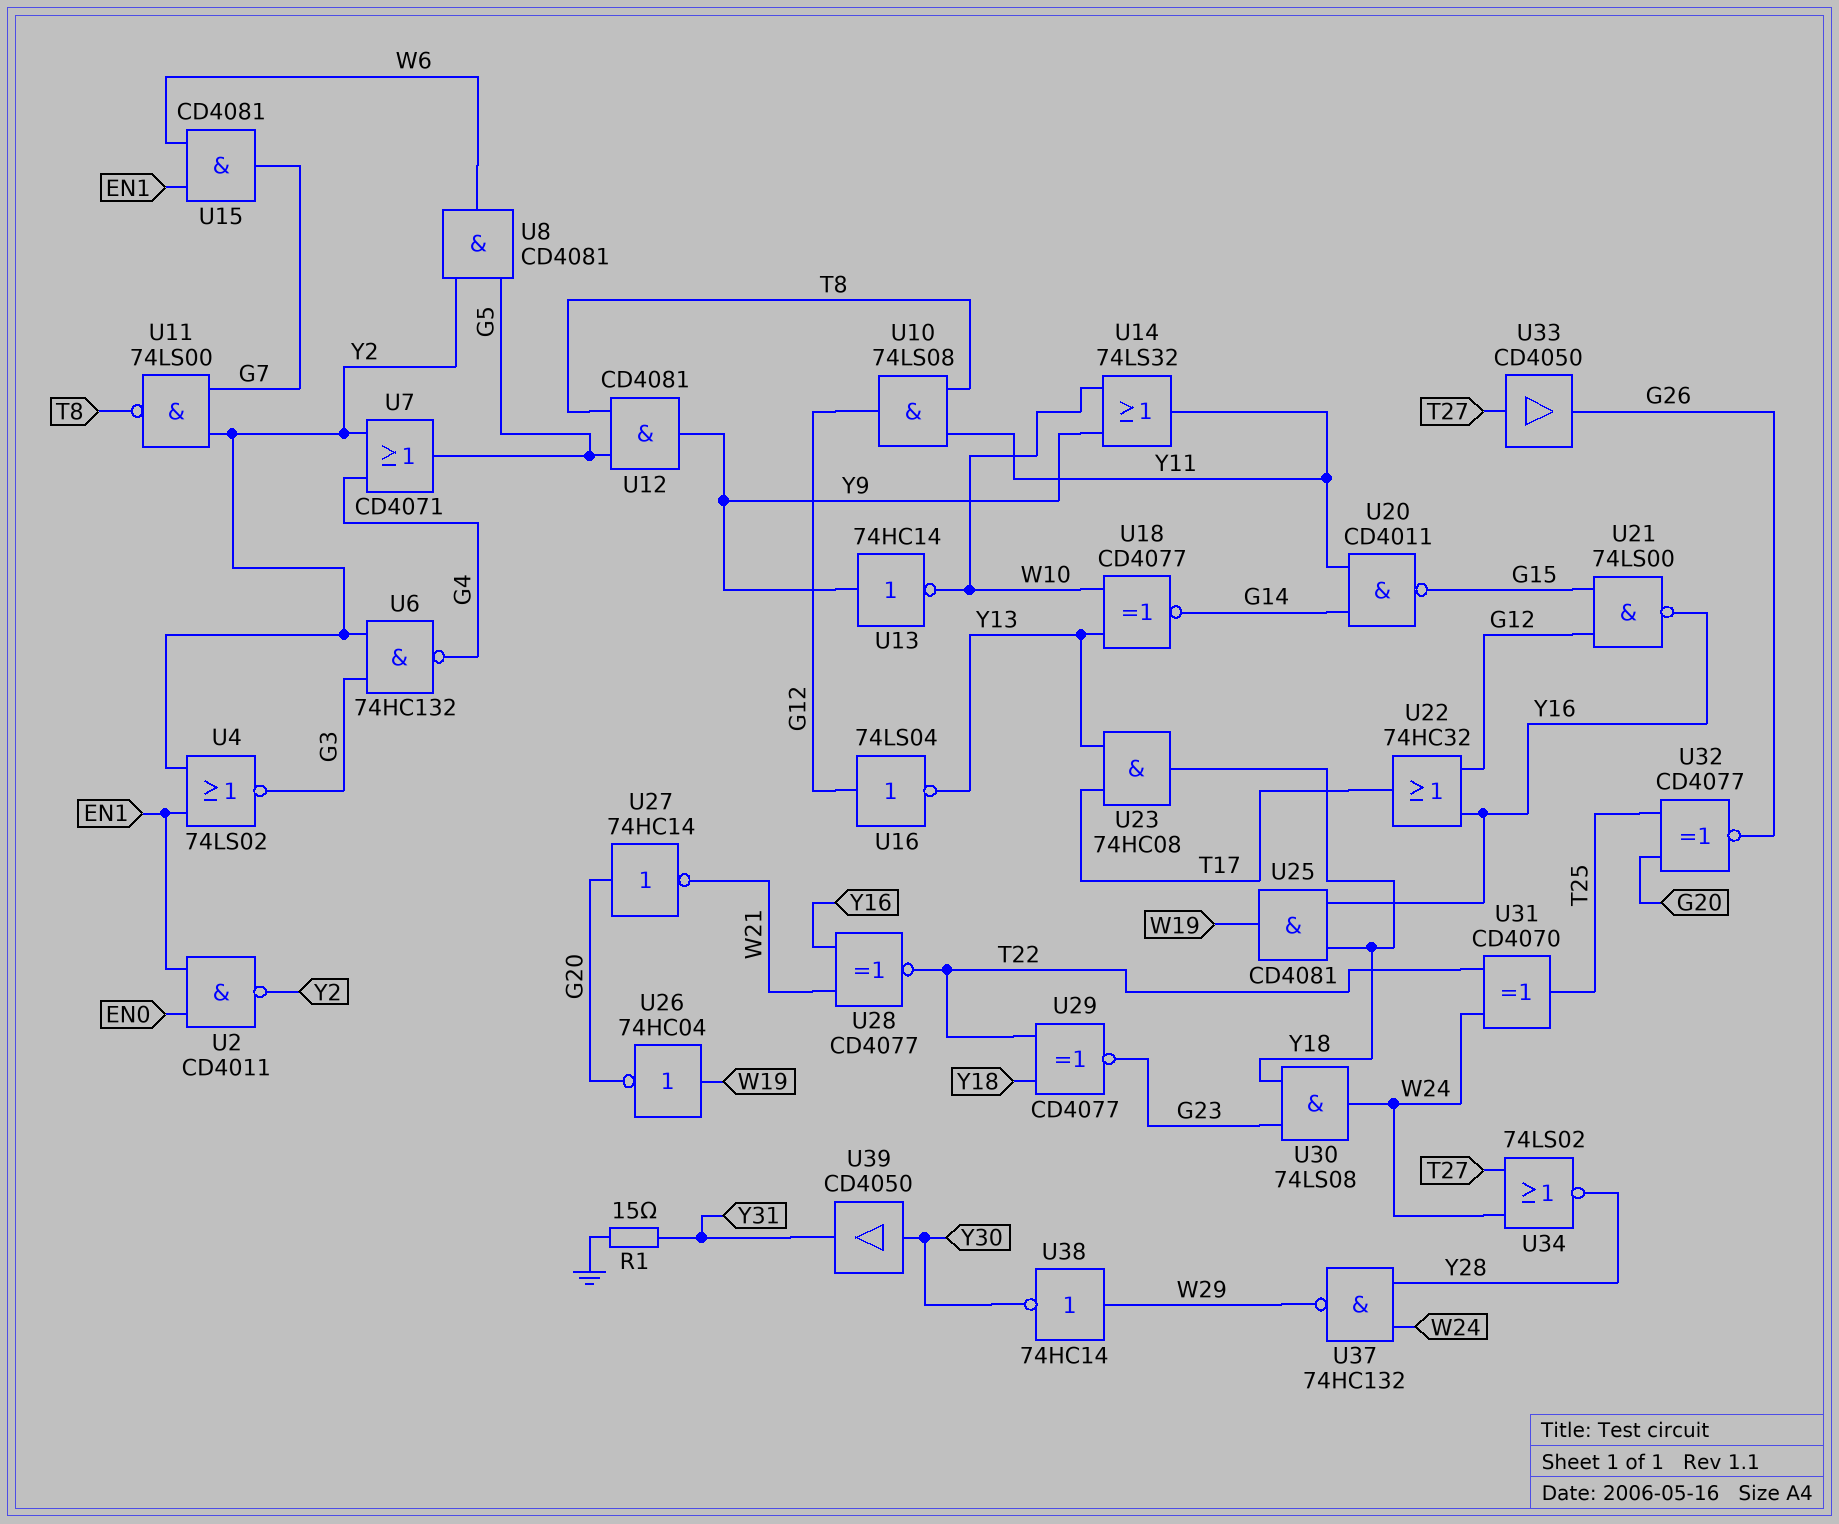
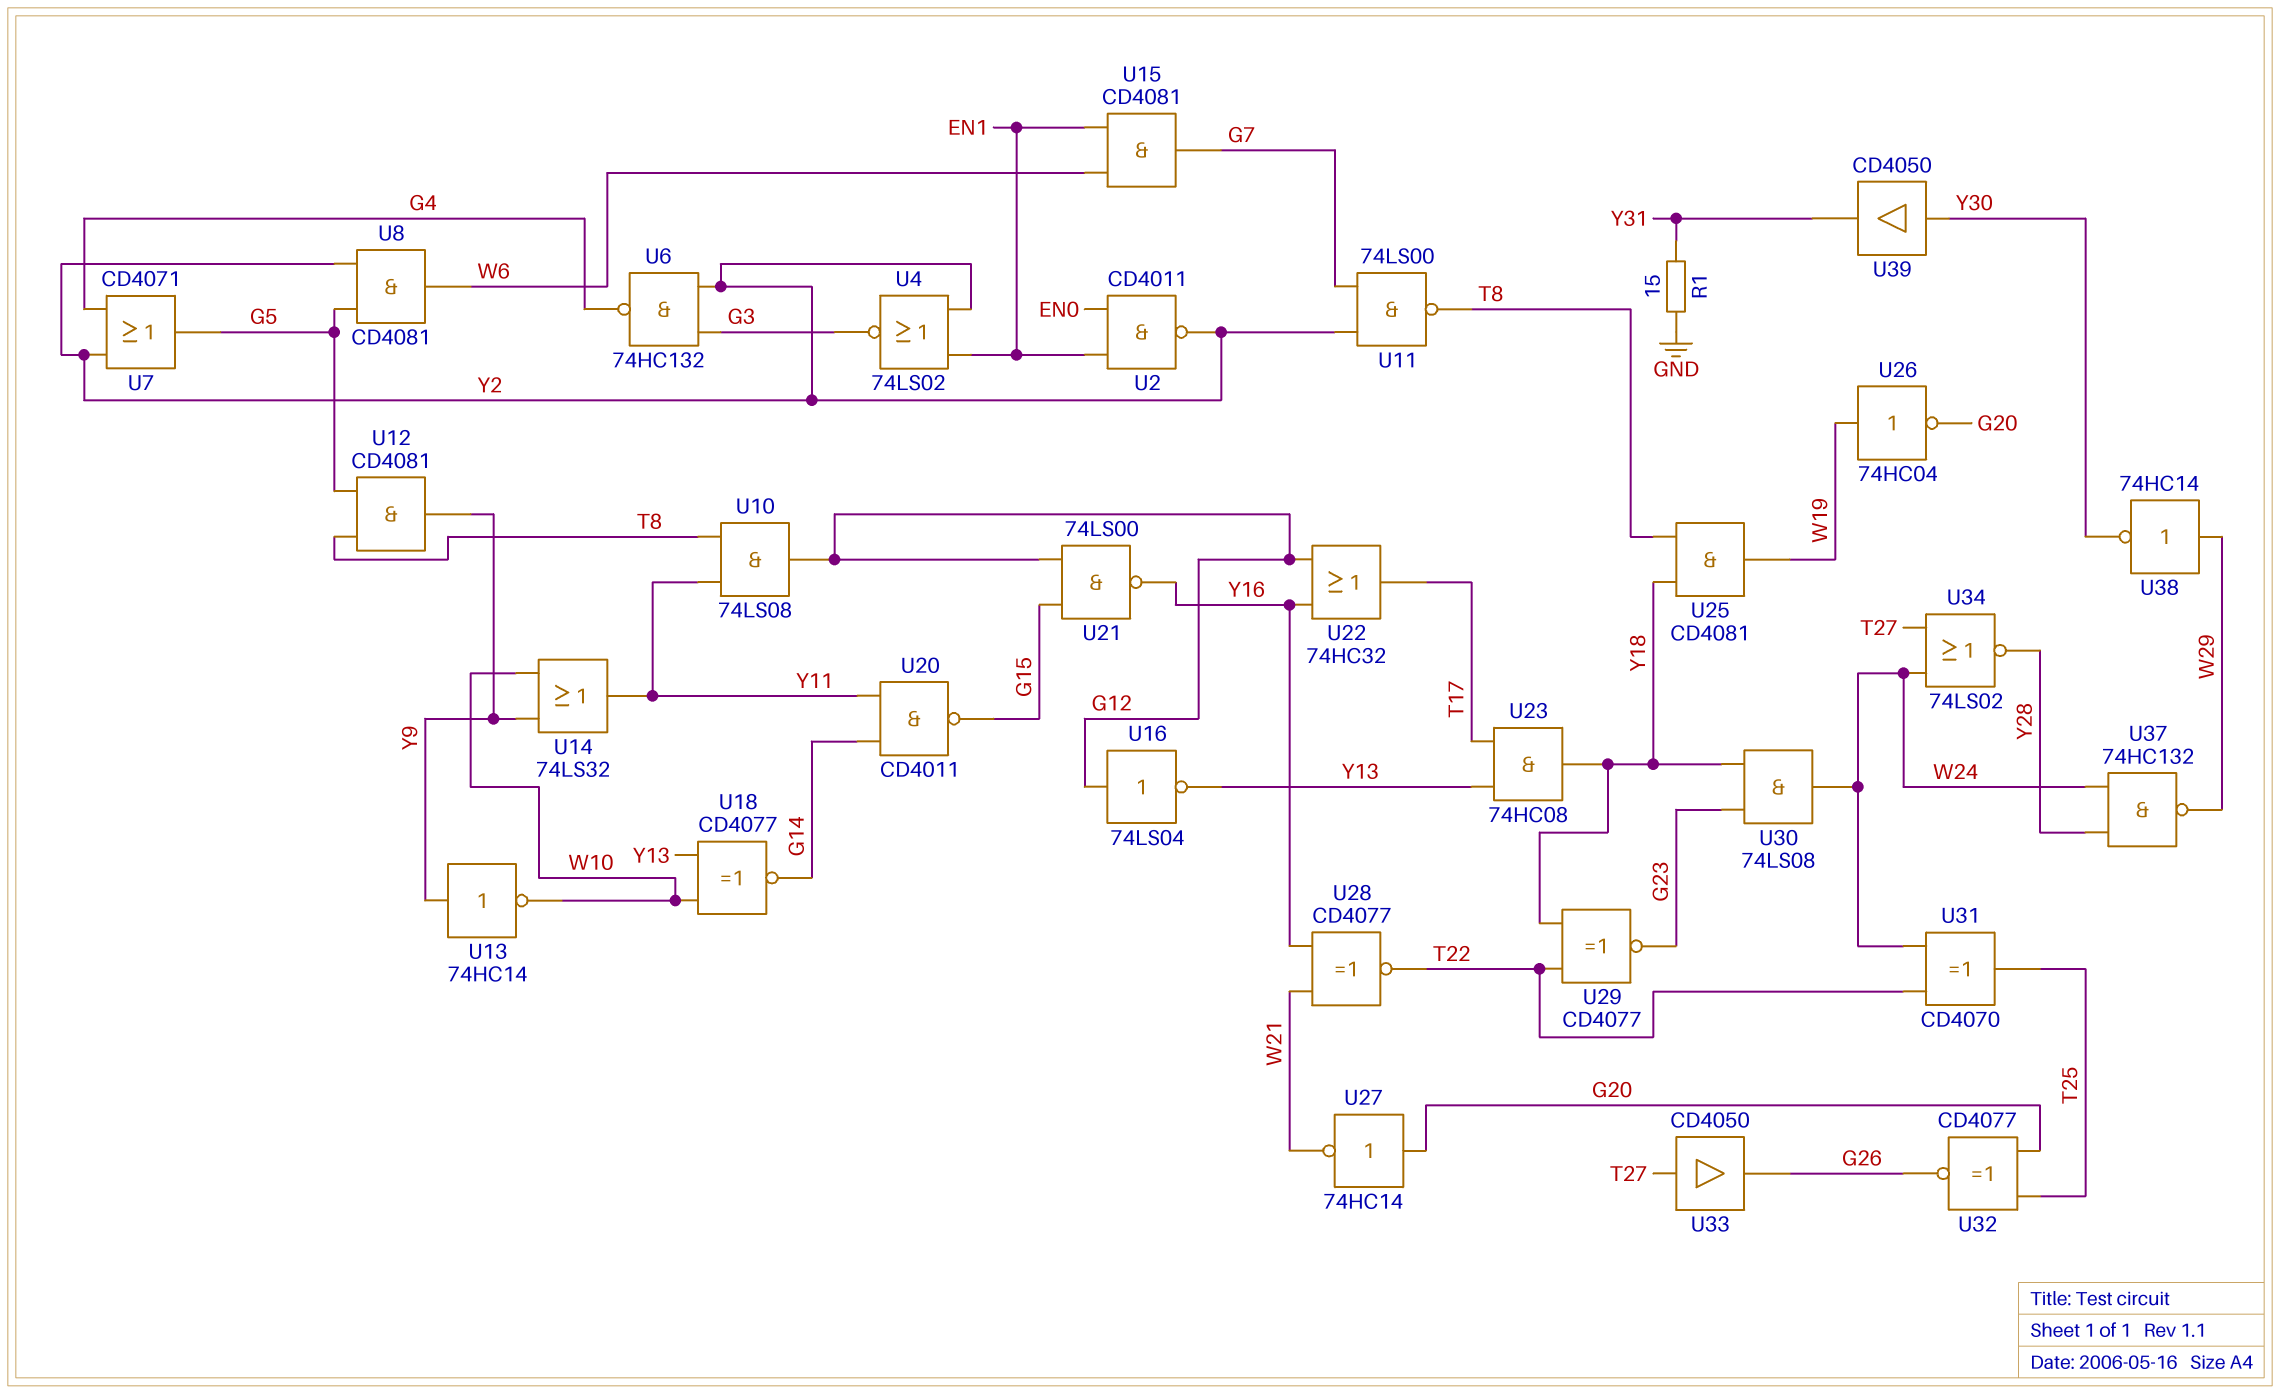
U25: AND CD4081 (in Y16, in Y18, out W19) -> AND CD4081 (in T8, in Y18, out W19)

